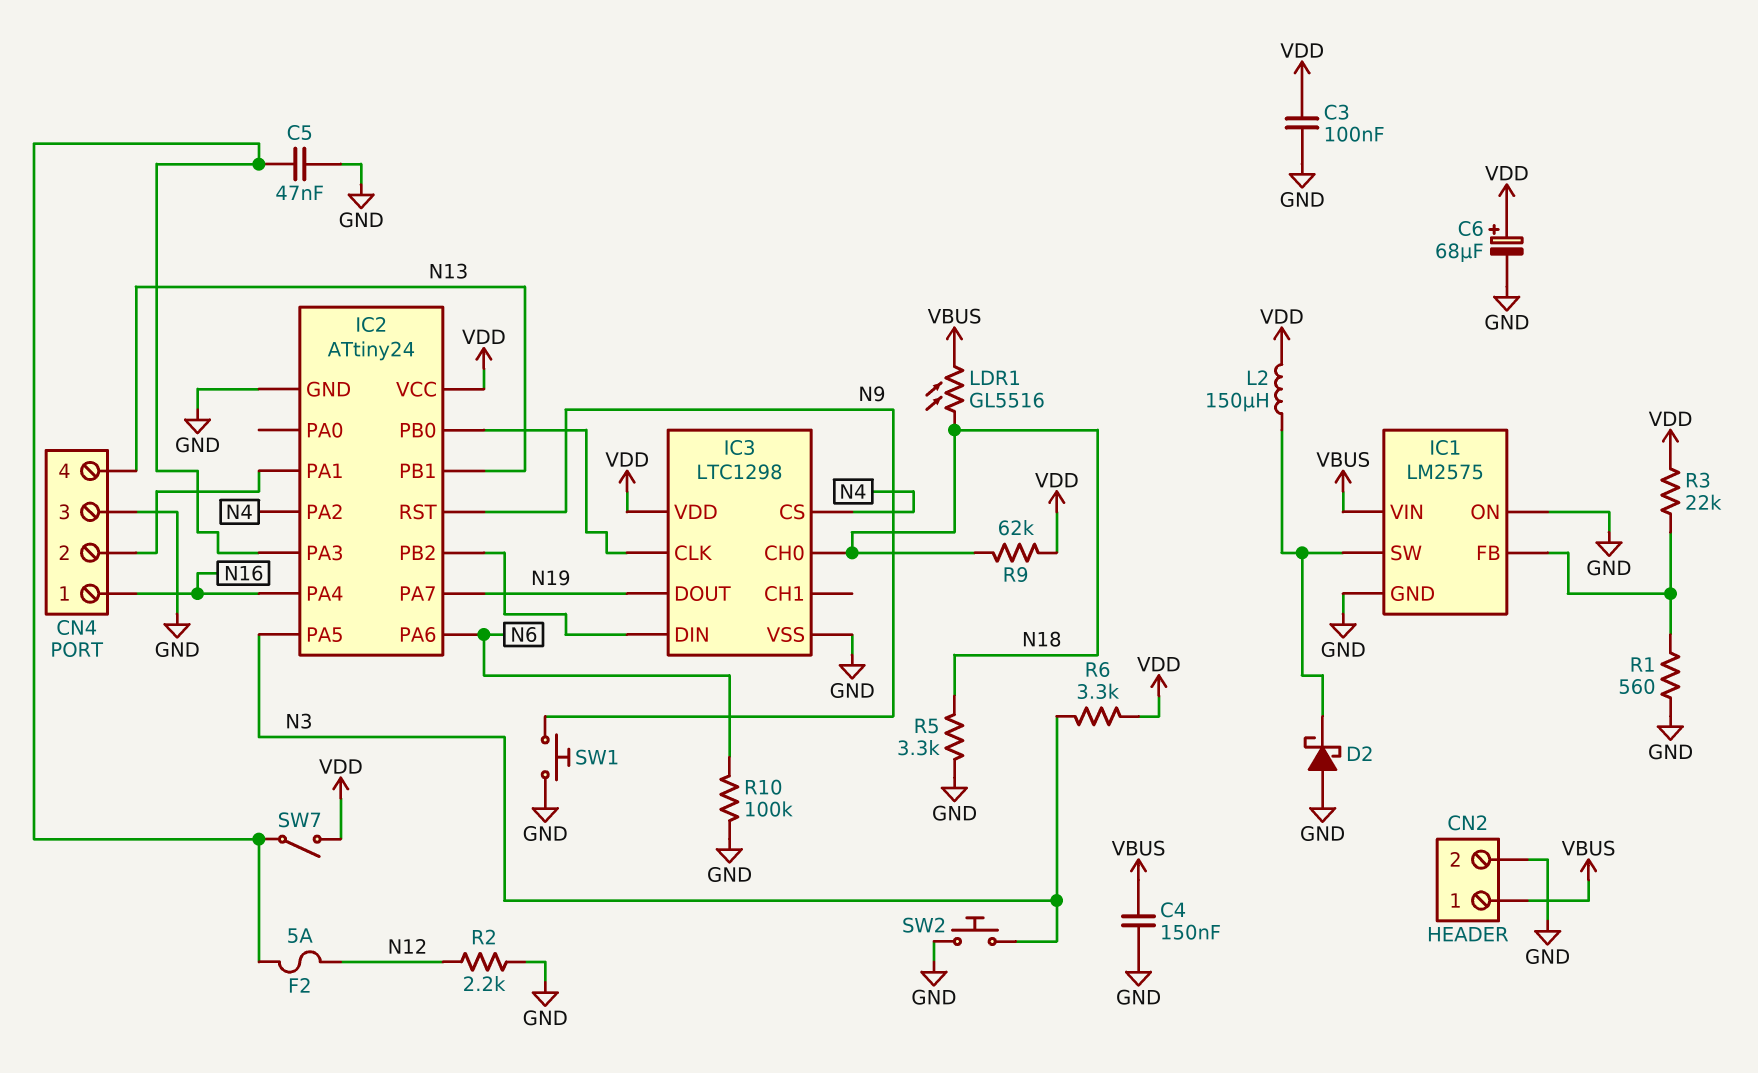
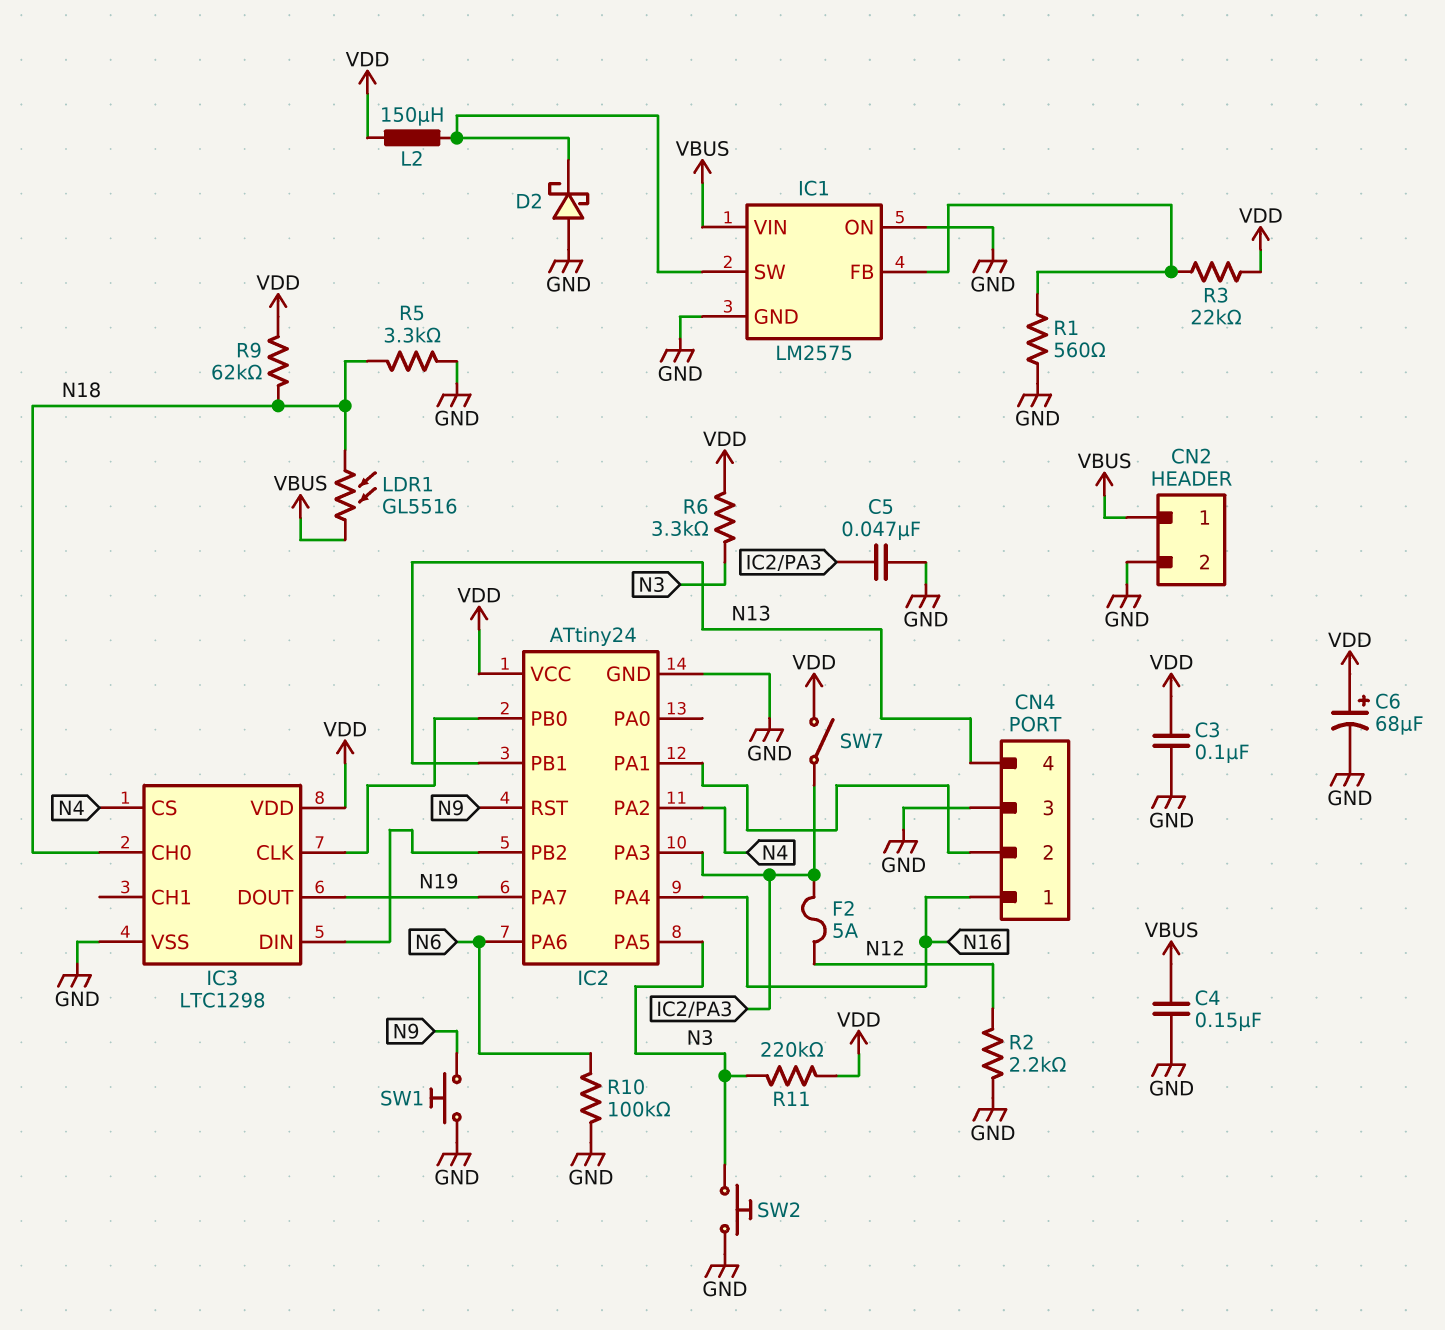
R11: none -> 220k (N3, VDD)

